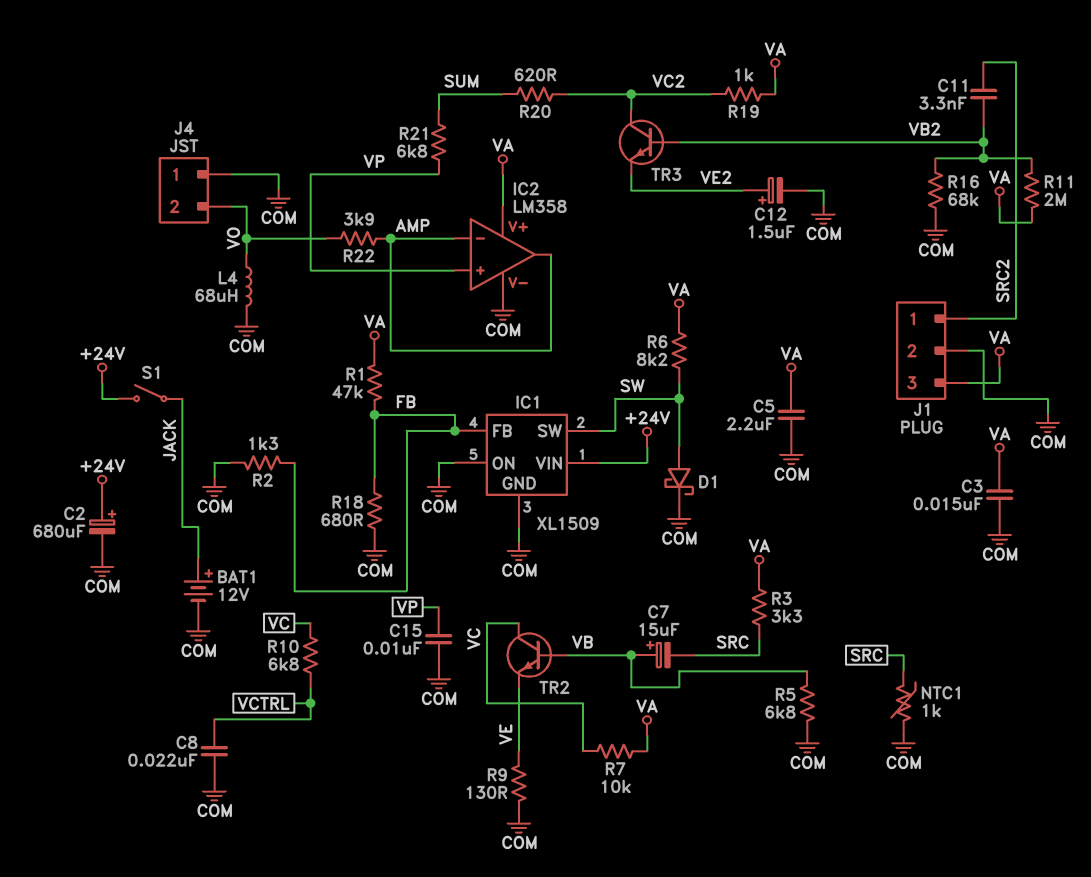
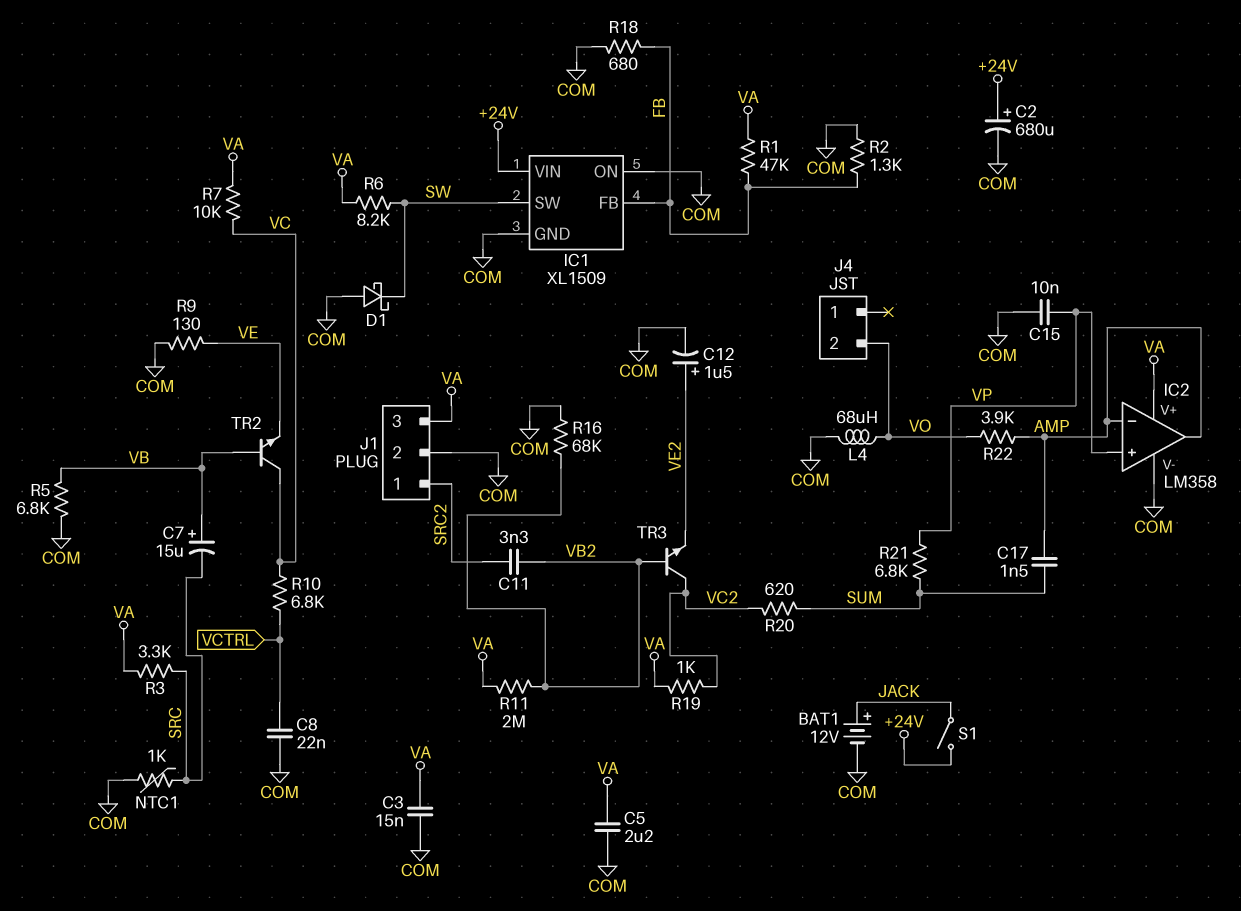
C17: none -> 1.5nF (AMP, SUM)
D1: schottky (A SW, K COM) -> schottky (A COM, K SW)
J4 pin 1: COM -> none

